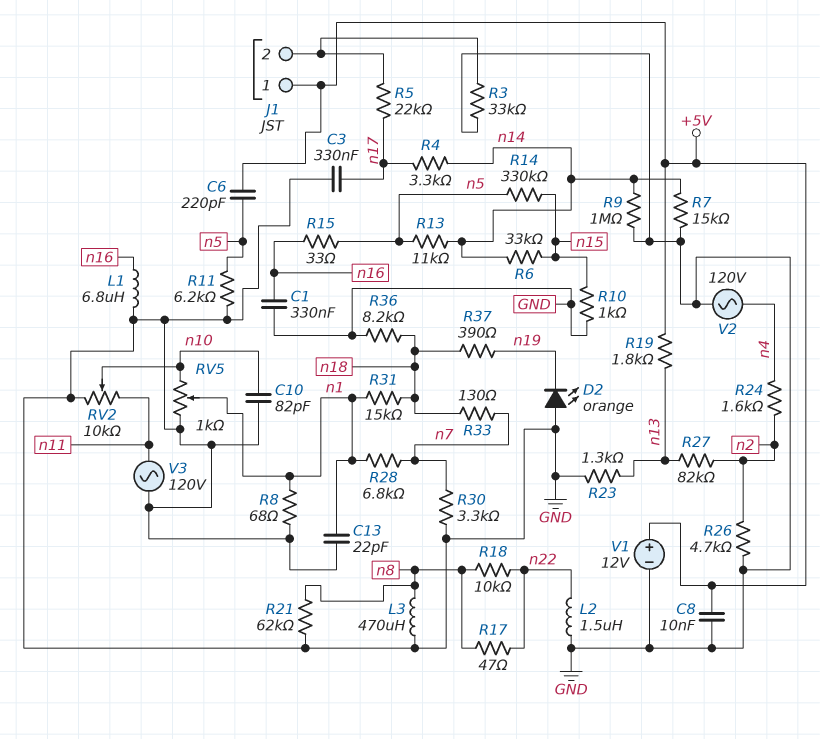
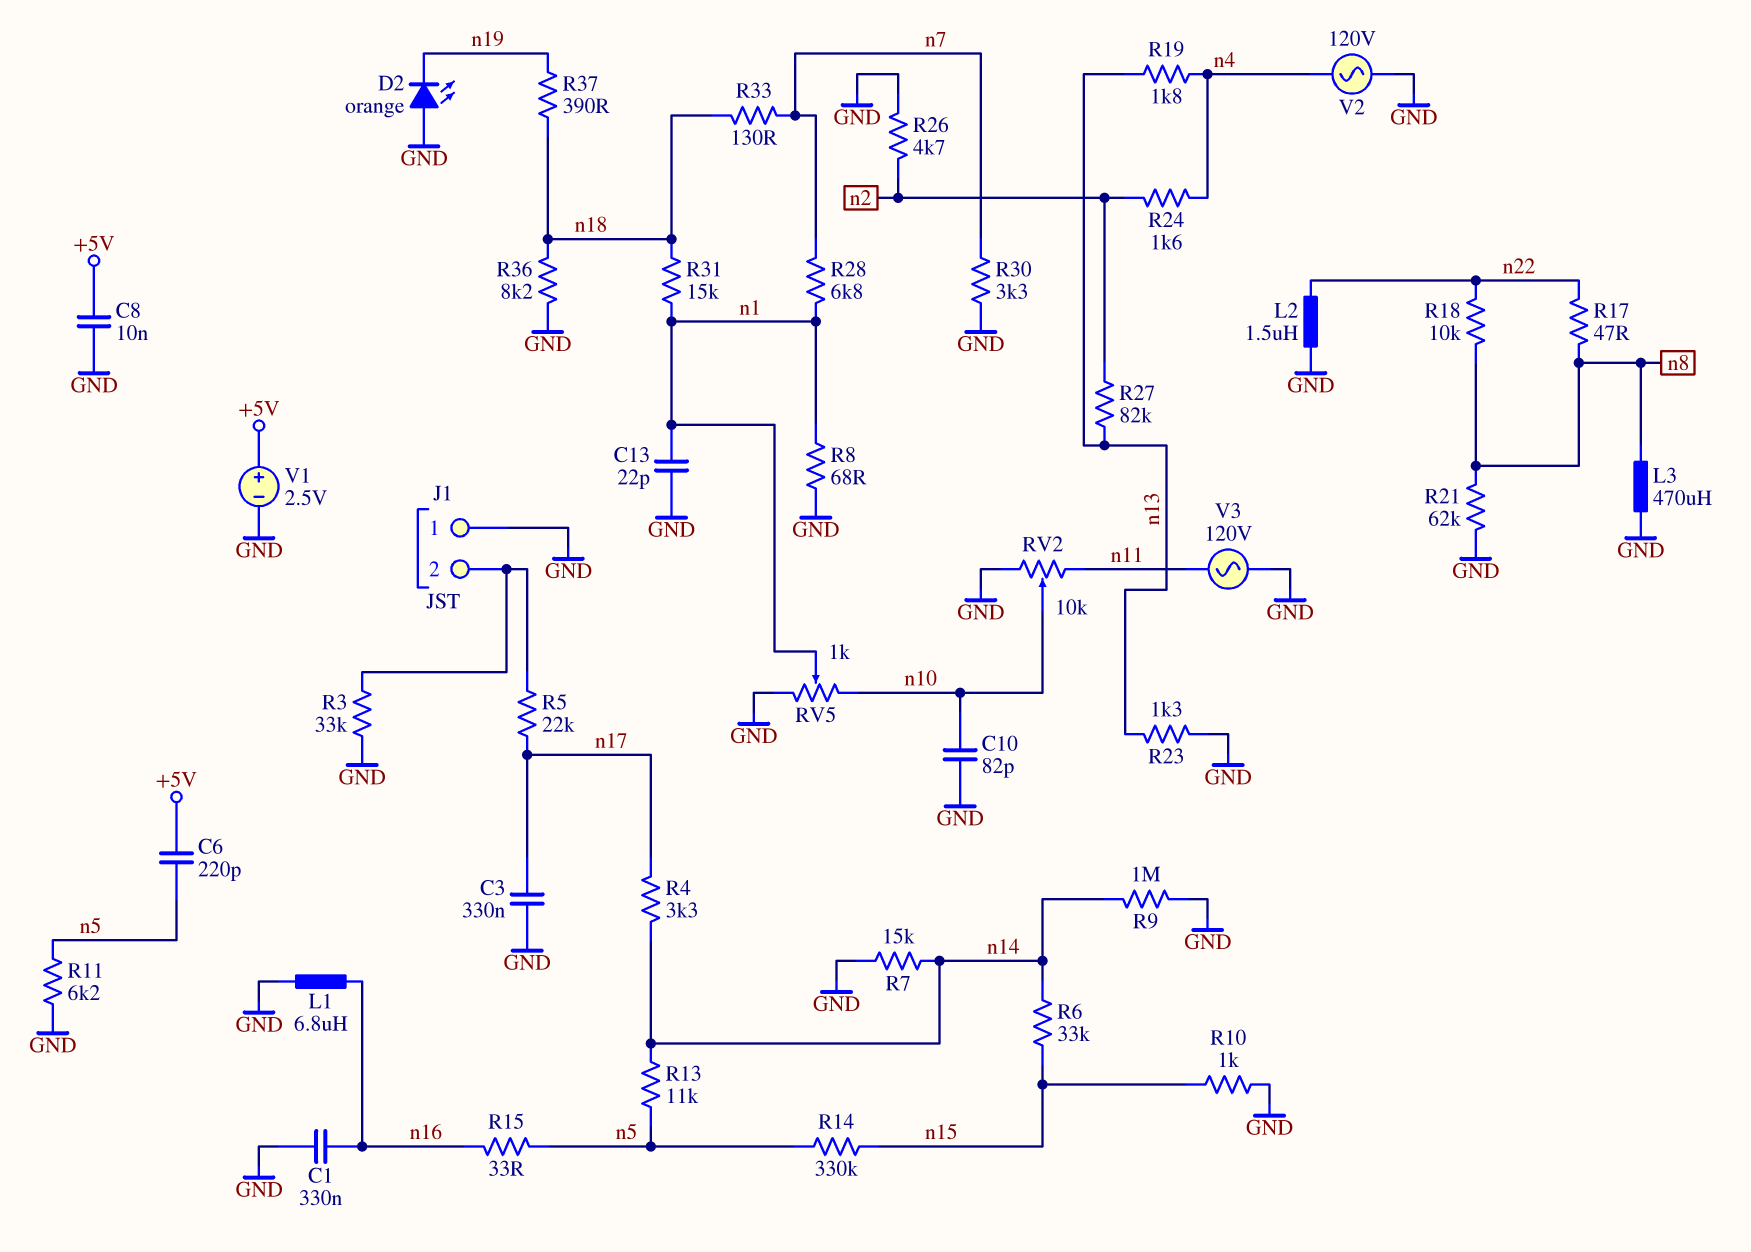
J1 pin 1: +5V -> GND
R19: 1.8k (+5V, n13) -> 1.8k (n4, n13)
V1: 12V (plus +5V, minus GND) -> 2.5V (plus +5V, minus GND)

